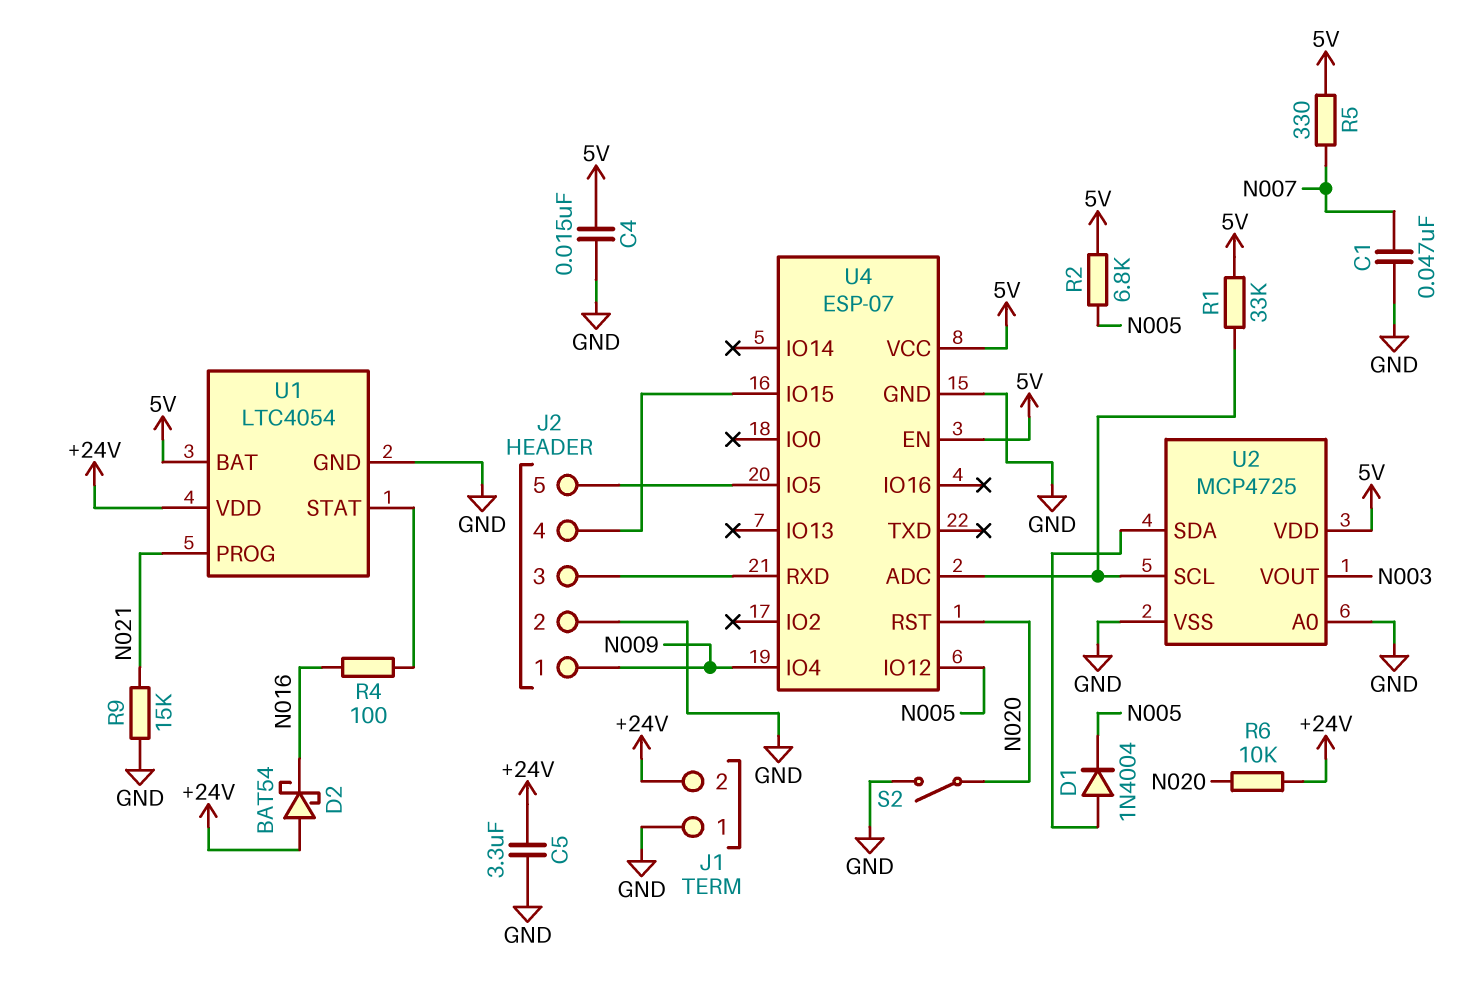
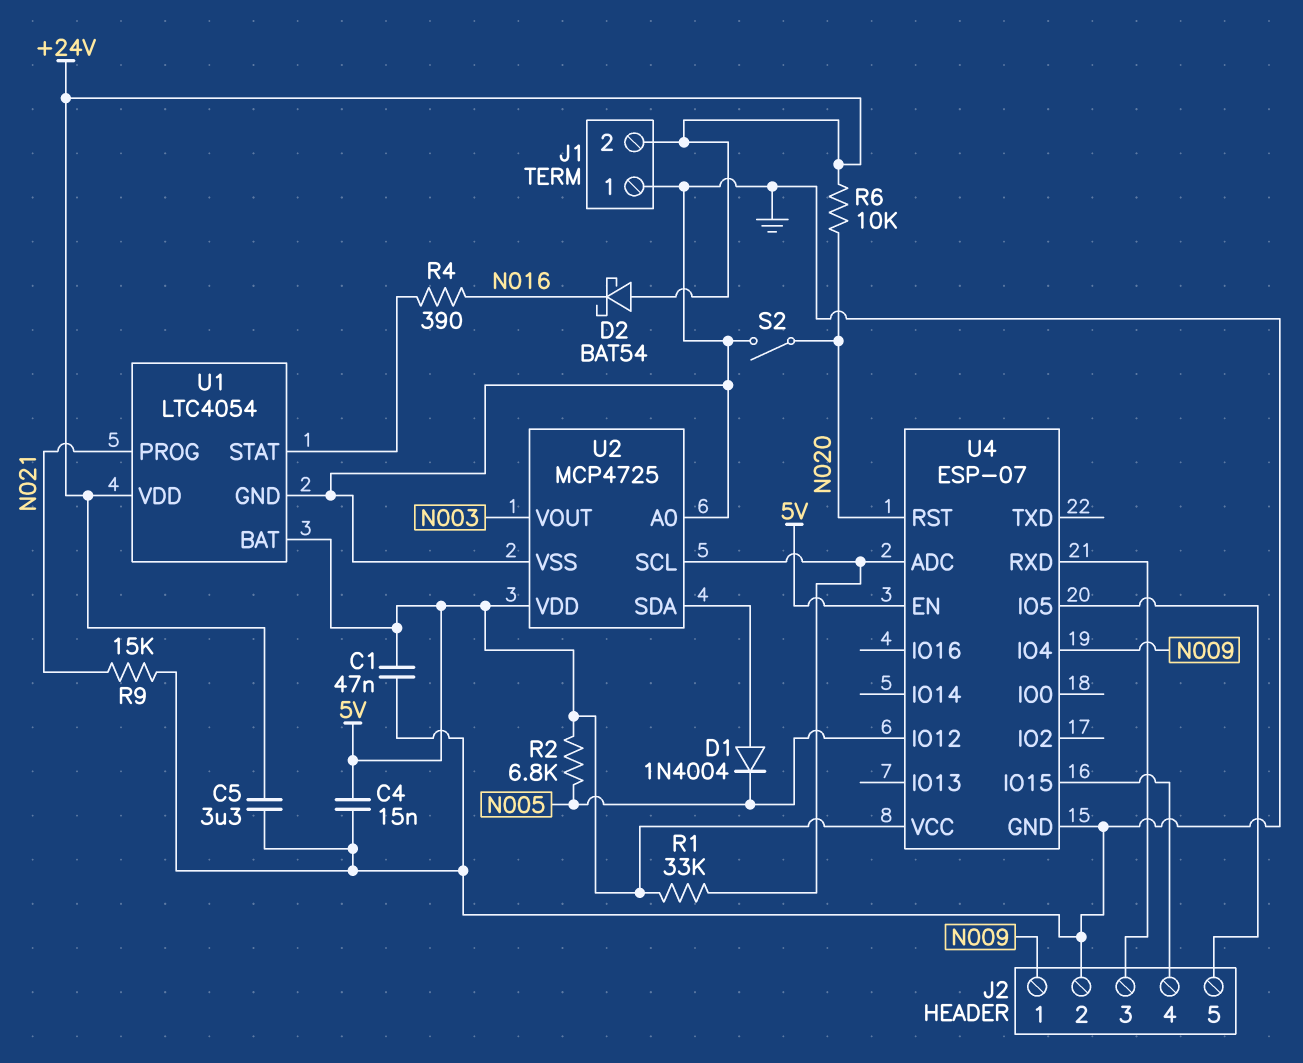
C1: 47nF (GND, N007) -> 47nF (5V, GND)
R4: 100 (N016, U1/STAT) -> 390 (N016, U1/STAT)
R5: 330 (5V, N007) -> none

